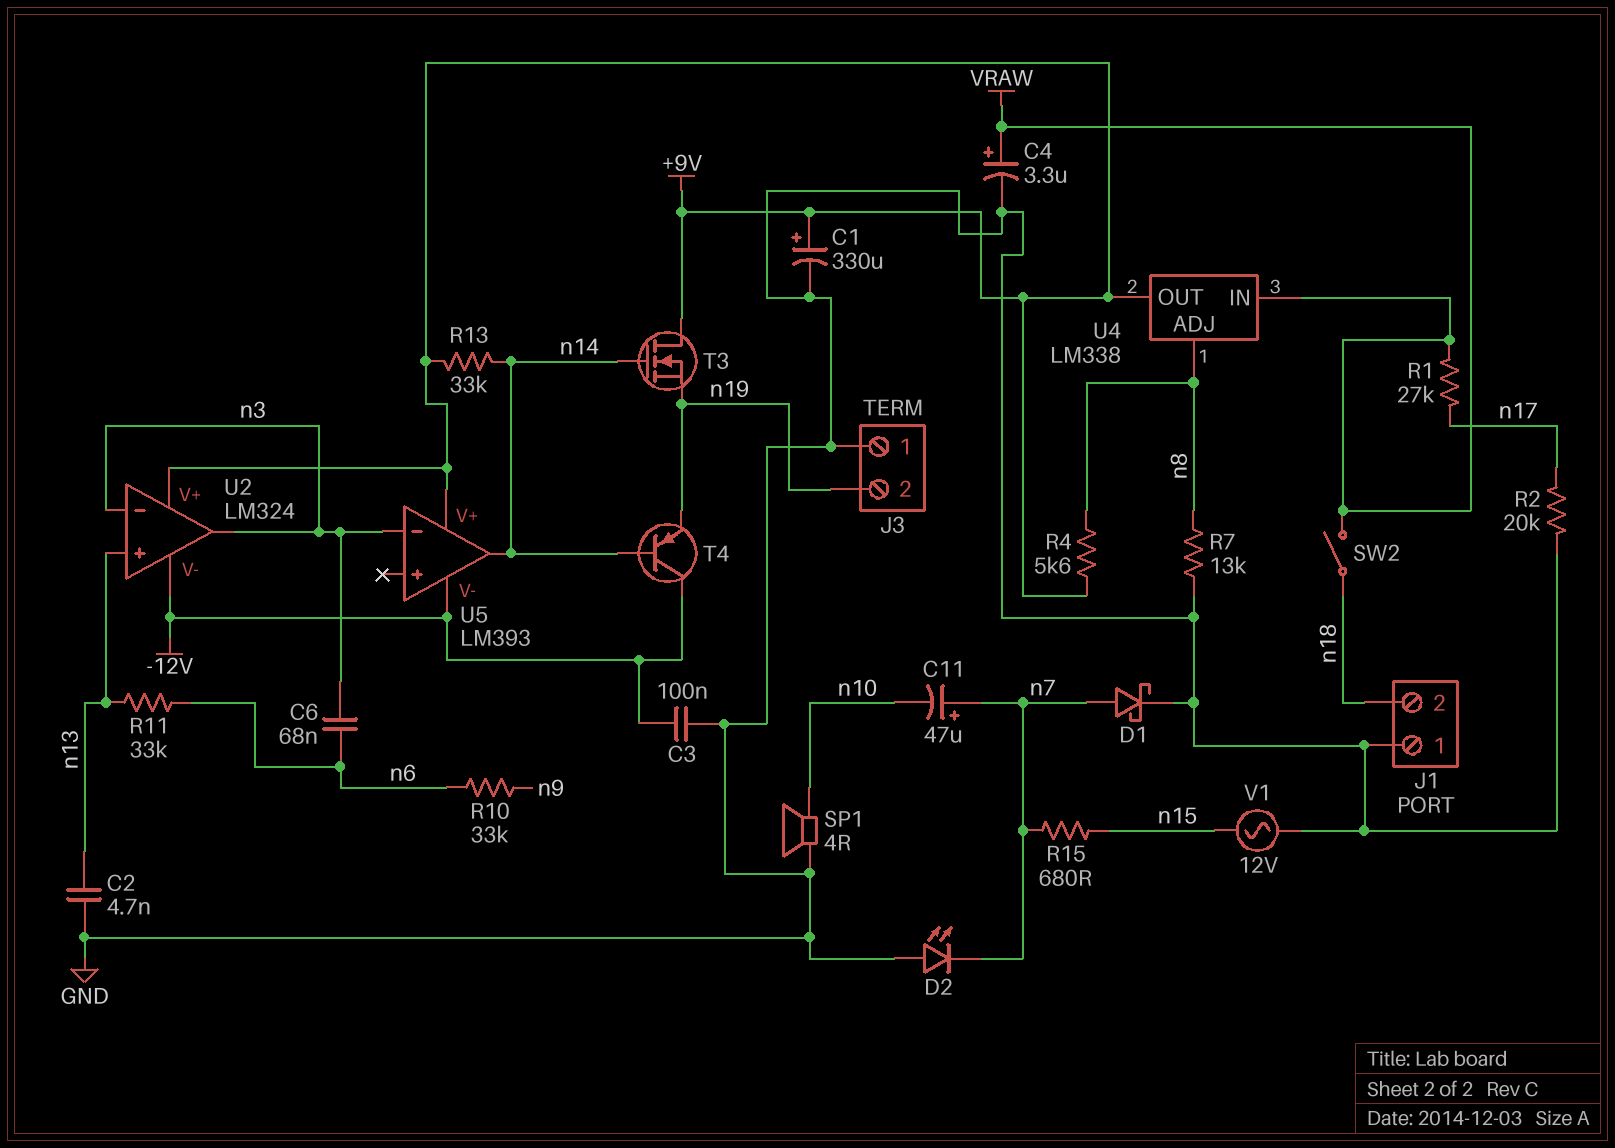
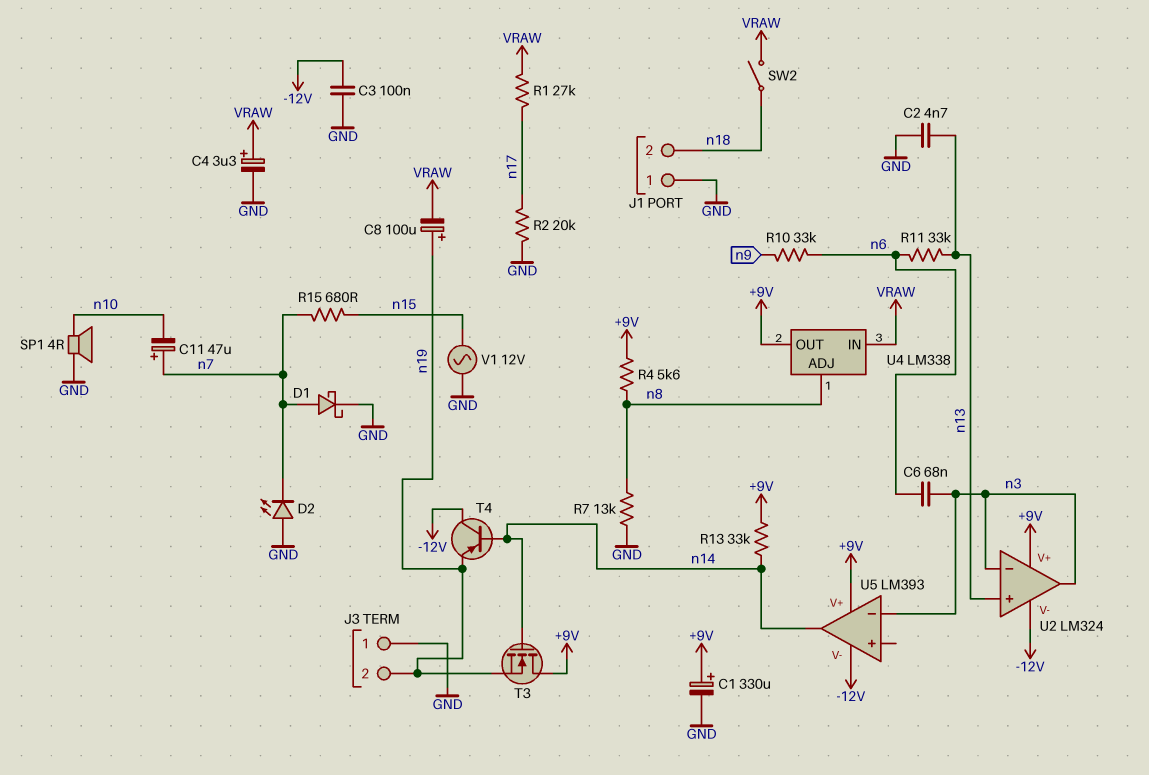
C8: none -> 100uF (plus n19, minus VRAW)

